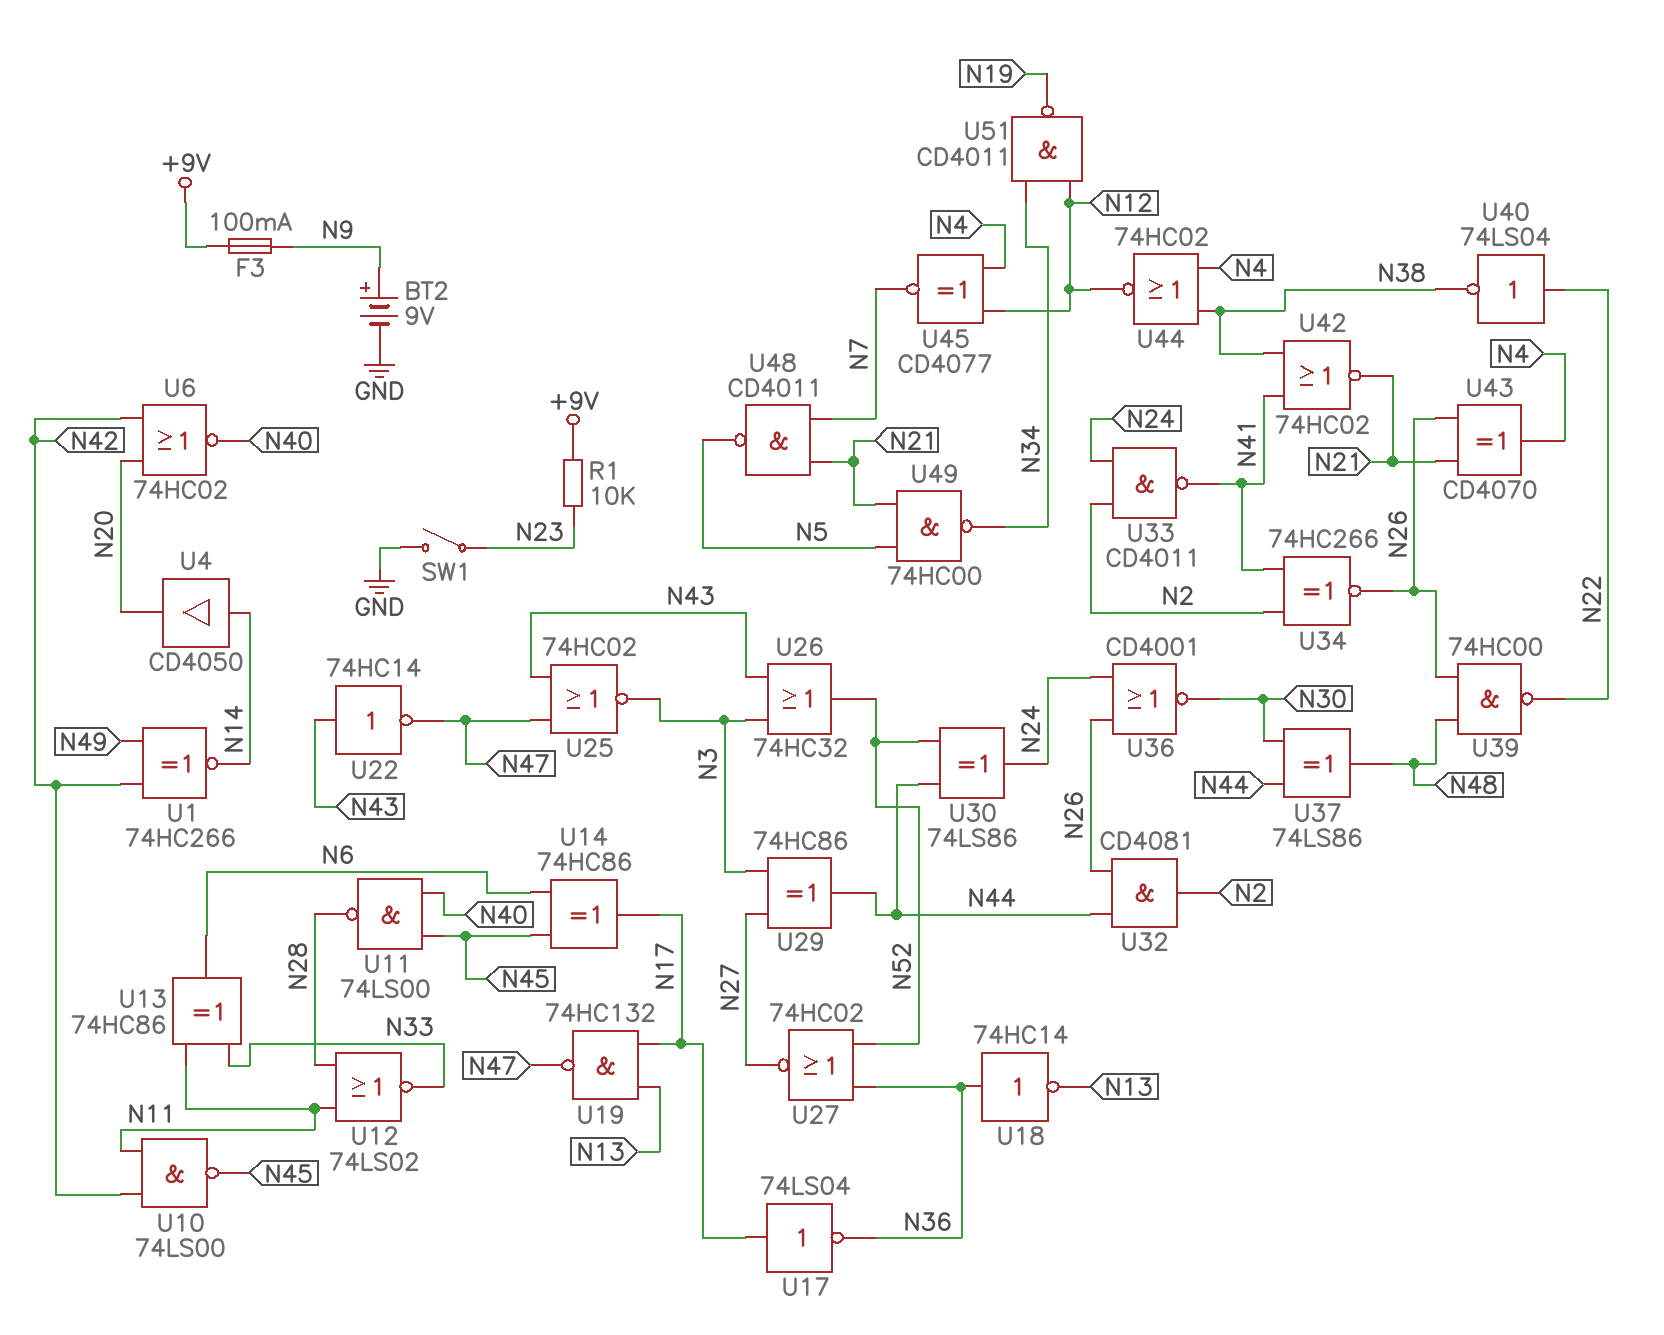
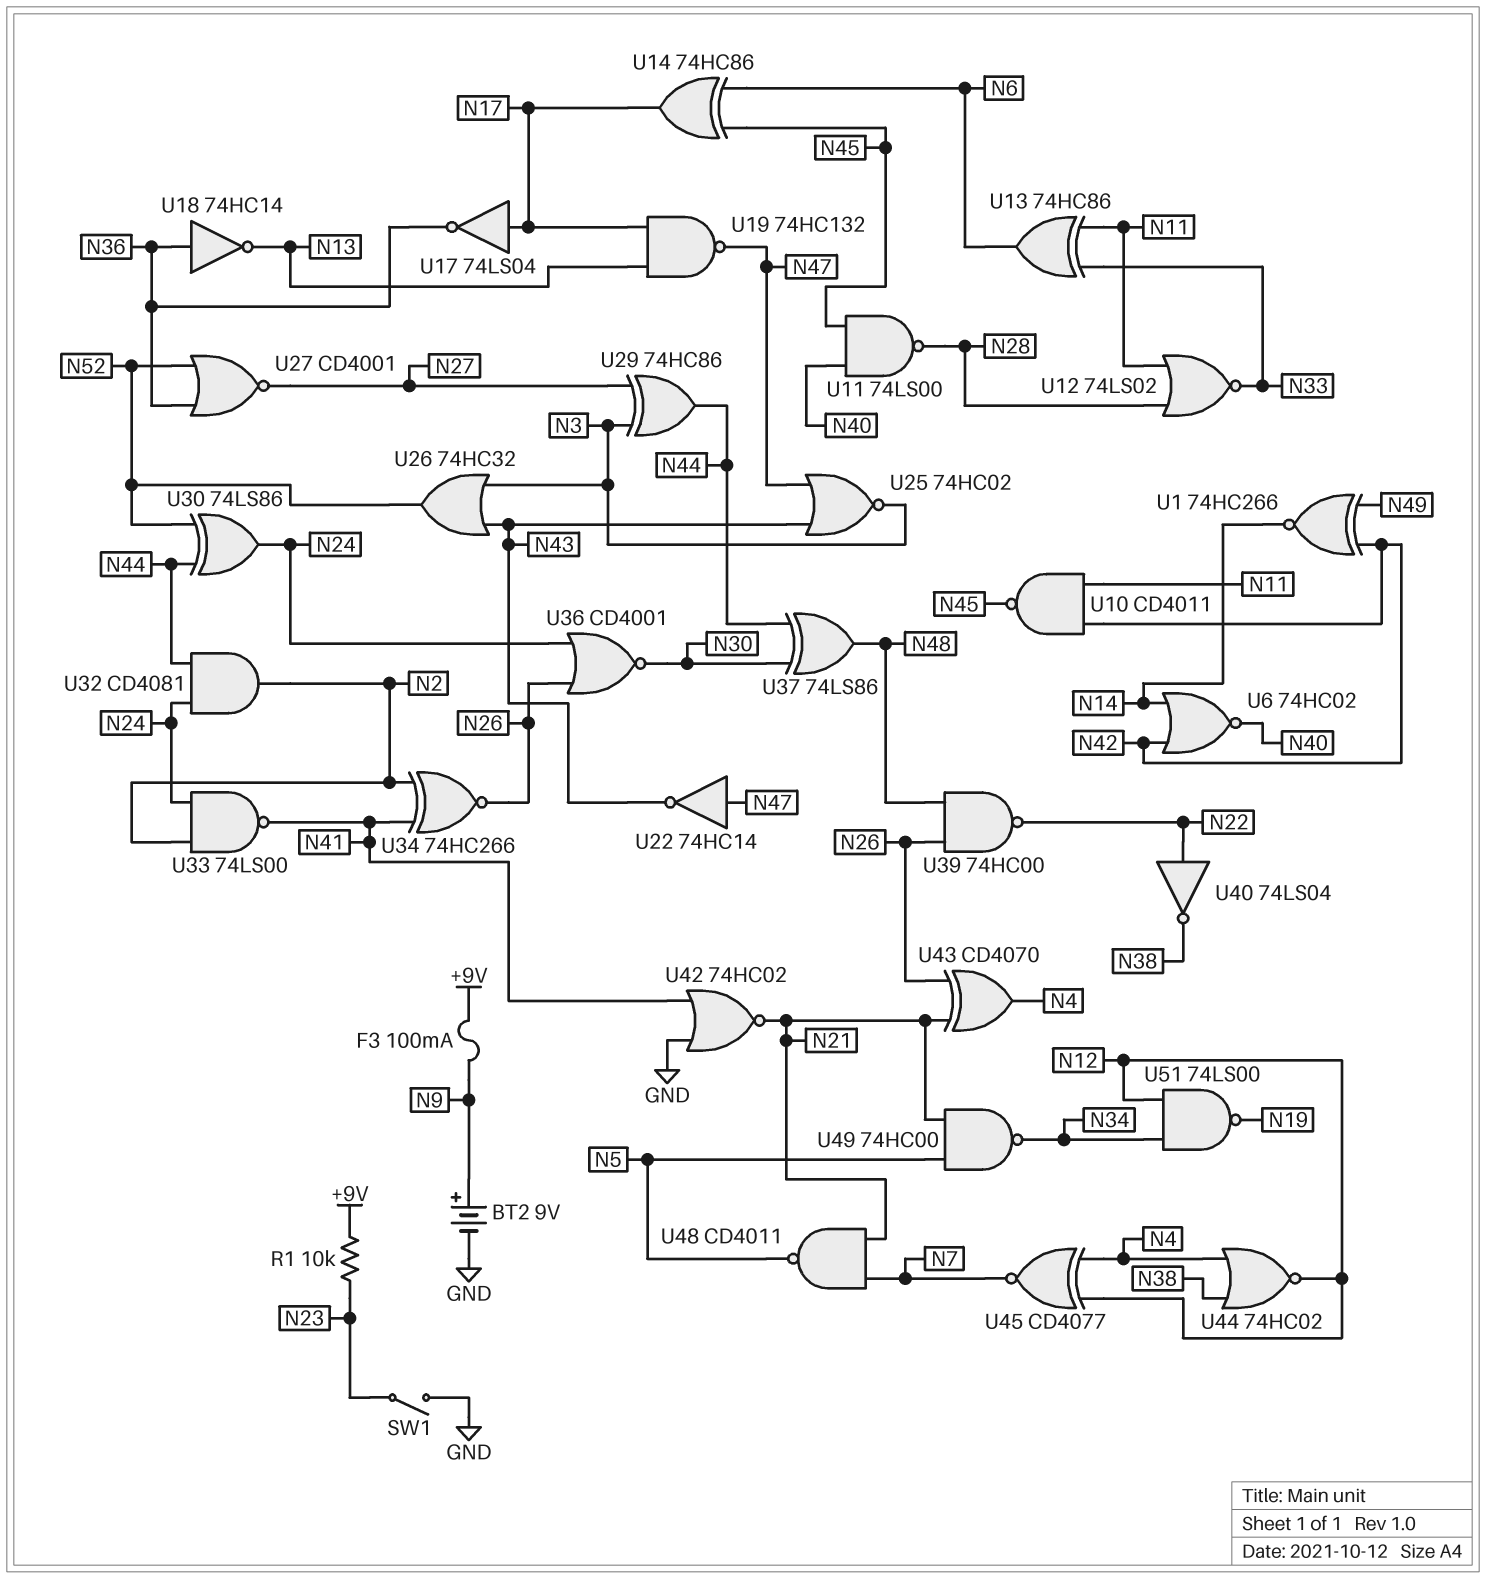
U4: buffer CD4050 (in N14, out N20) -> none
U6: NOR 74HC02 (in N20, in N42, out N40) -> NOR 74HC02 (in N14, in N42, out N40)
U10: NAND 74LS00 (in N11, in N42, out N45) -> NAND CD4011 (in N11, in N42, out N45)
U22: NOT 74HC14 (in N43, out N47) -> NOT 74HC14 (in N47, out N43)
U27: NOR 74HC02 (in N36, in N52, out N27) -> NOR CD4001 (in N36, in N52, out N27)
U32: AND CD4081 (in N26, in N44, out N2) -> AND CD4081 (in N24, in N44, out N2)
U33: NAND CD4011 (in N2, in N24, out N41) -> NAND 74LS00 (in N2, in N24, out N41)
U42: NOR 74HC02 (in N38, in N41, out N21) -> NOR 74HC02 (in GND, in N41, out N21)
U51: NAND CD4011 (in N12, in N34, out N19) -> NAND 74LS00 (in N12, in N34, out N19)

